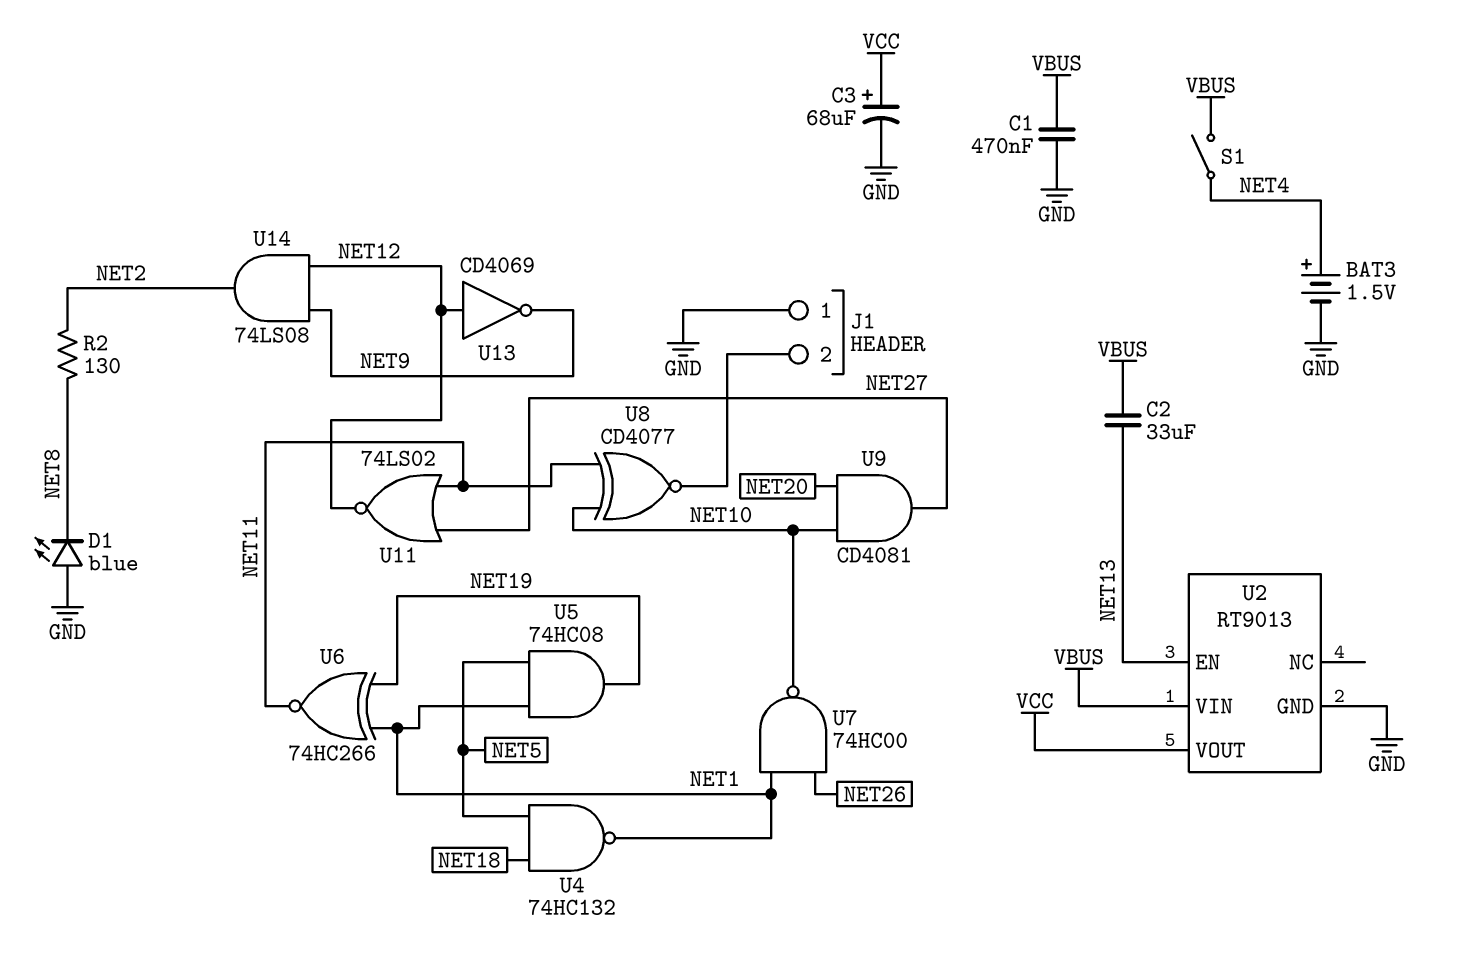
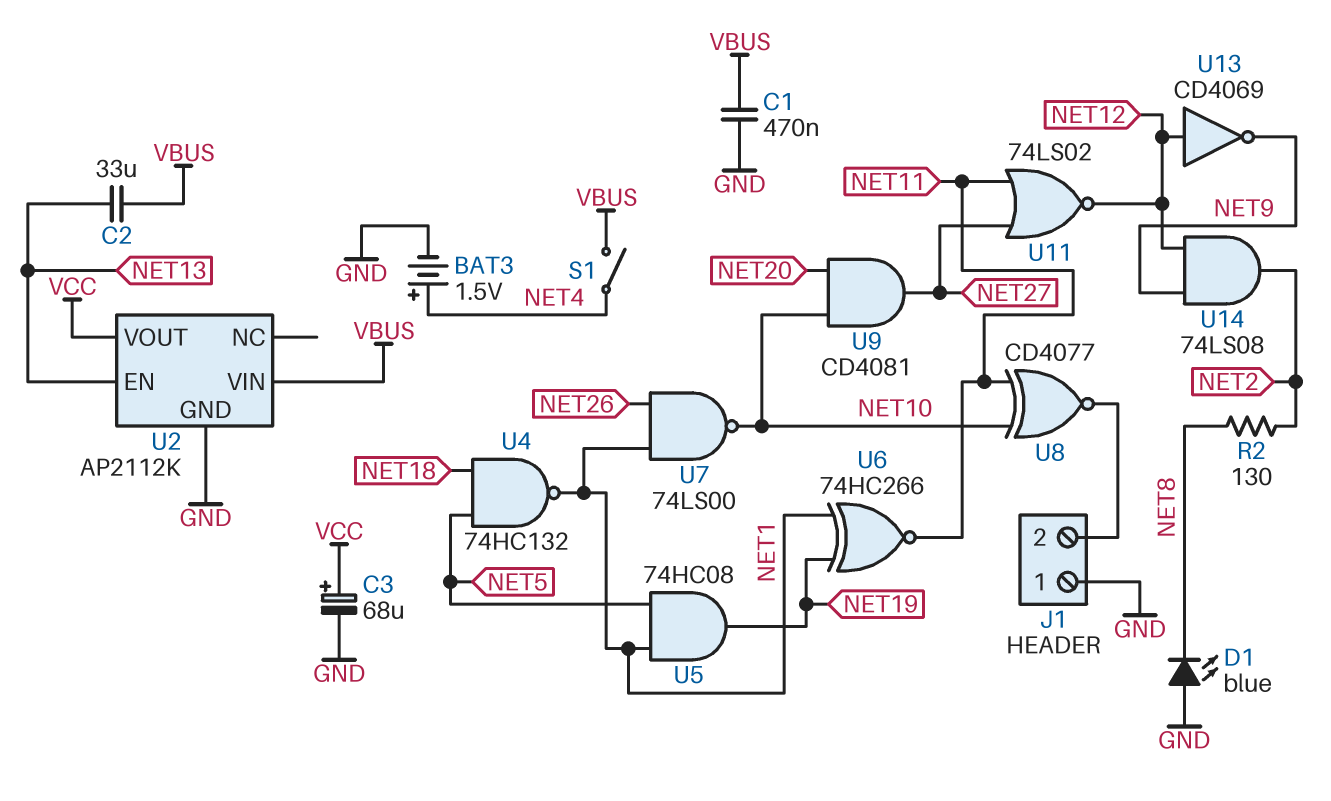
U2: RT9013 -> AP2112K
U7: NAND 74HC00 (in NET1, in NET26, out NET10) -> NAND 74LS00 (in NET1, in NET26, out NET10)

